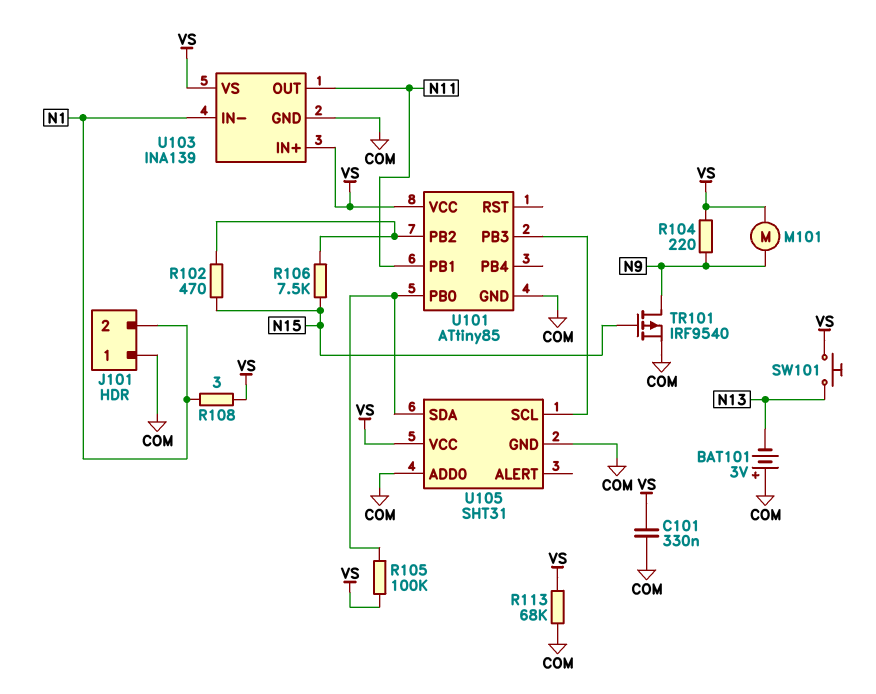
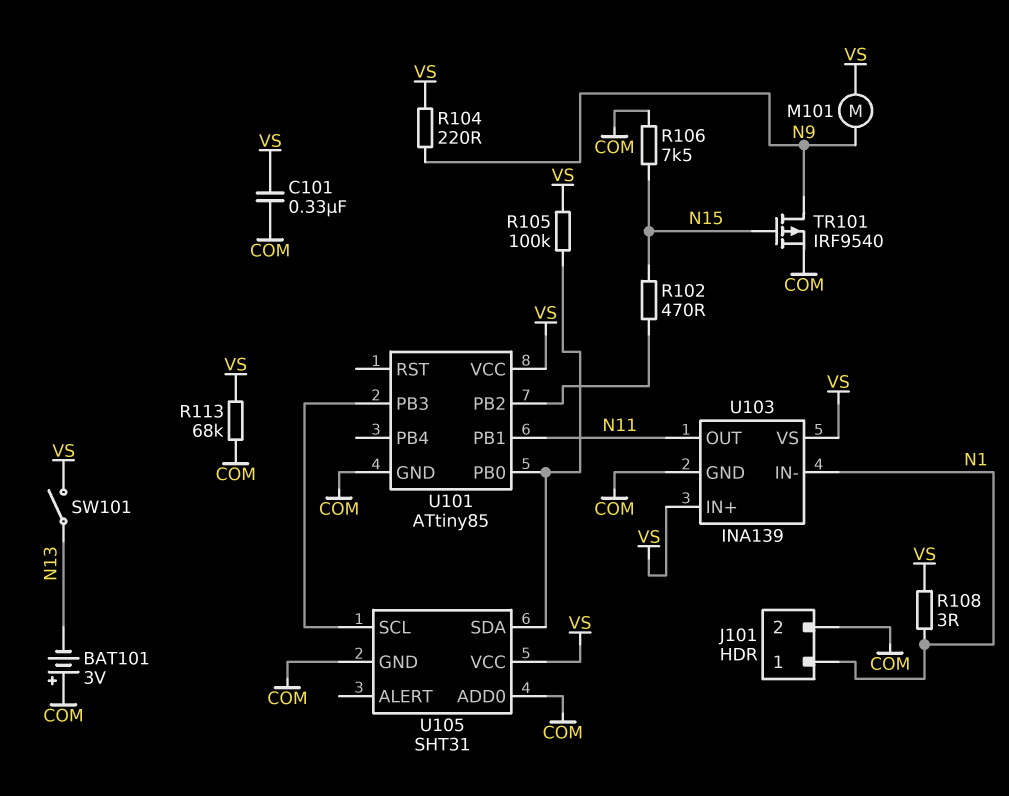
J101 pin 1: COM -> N1
J101 pin 2: N1 -> COM
R106: 7.5k (N15, U101/PB2) -> 7.5k (COM, N15)
SW101: button (N13, VS) -> switch (N13, VS)

